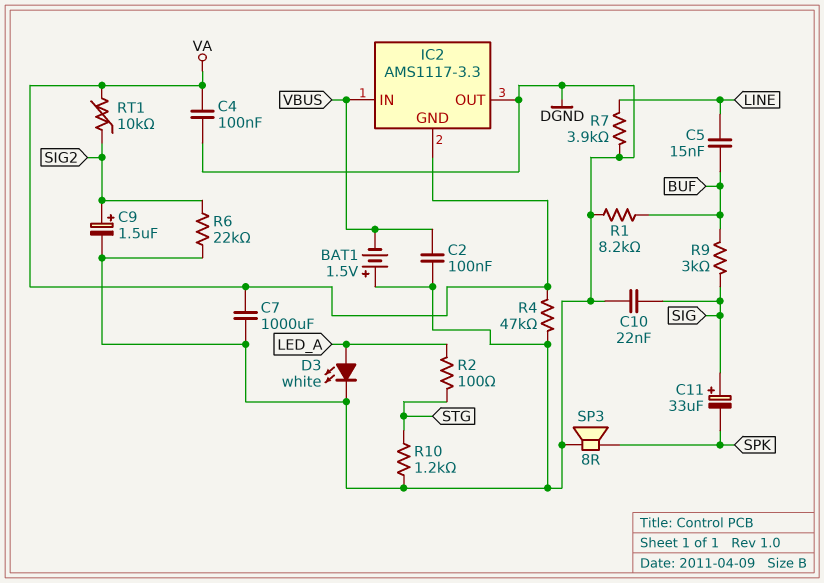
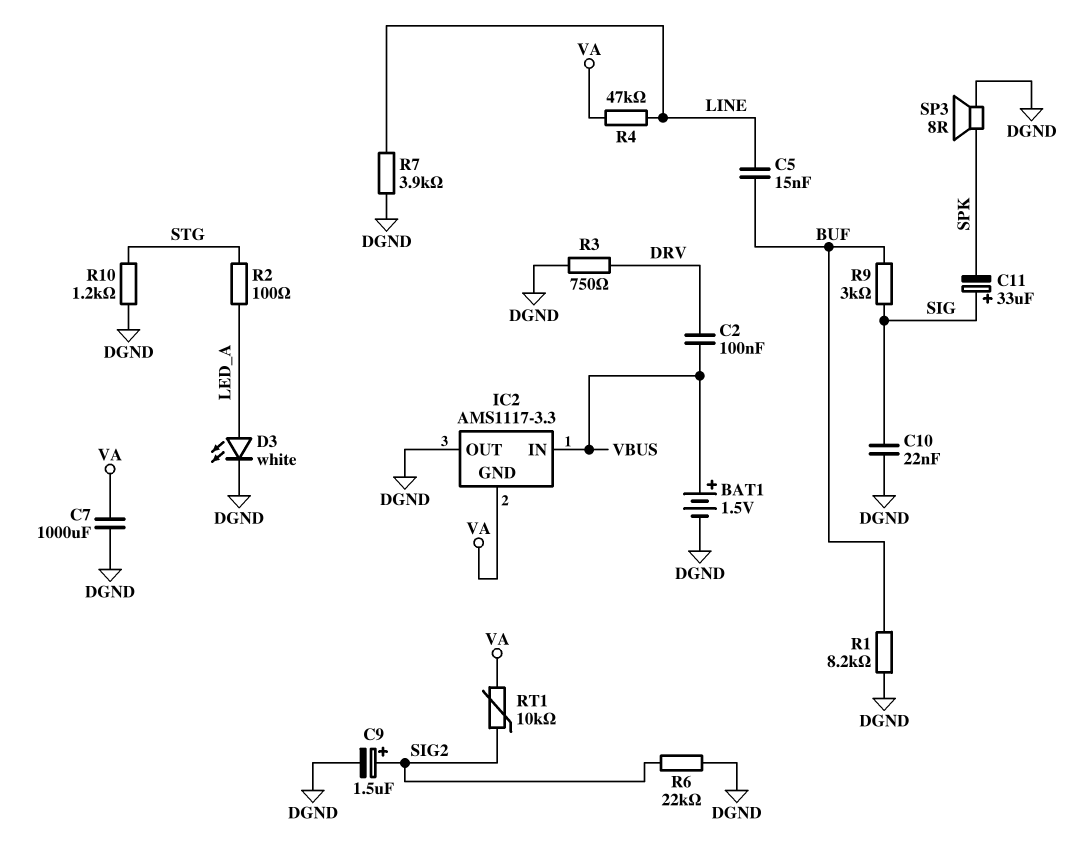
BAT1: 1.5V (plus DGND, minus VBUS) -> 1.5V (plus VBUS, minus DGND)
C2: 100nF (DGND, VBUS) -> 100nF (DRV, VBUS)
C4: 100nF (DGND, VA) -> none
R3: none -> 750 (DGND, DRV)
R4: 47k (DGND, VA) -> 47k (LINE, VA)

